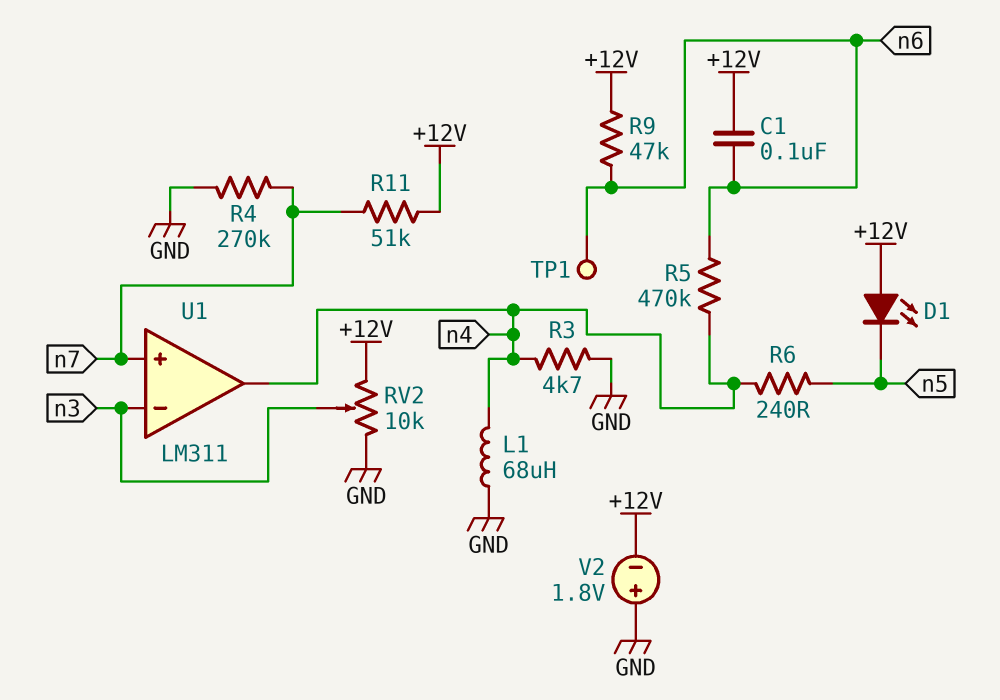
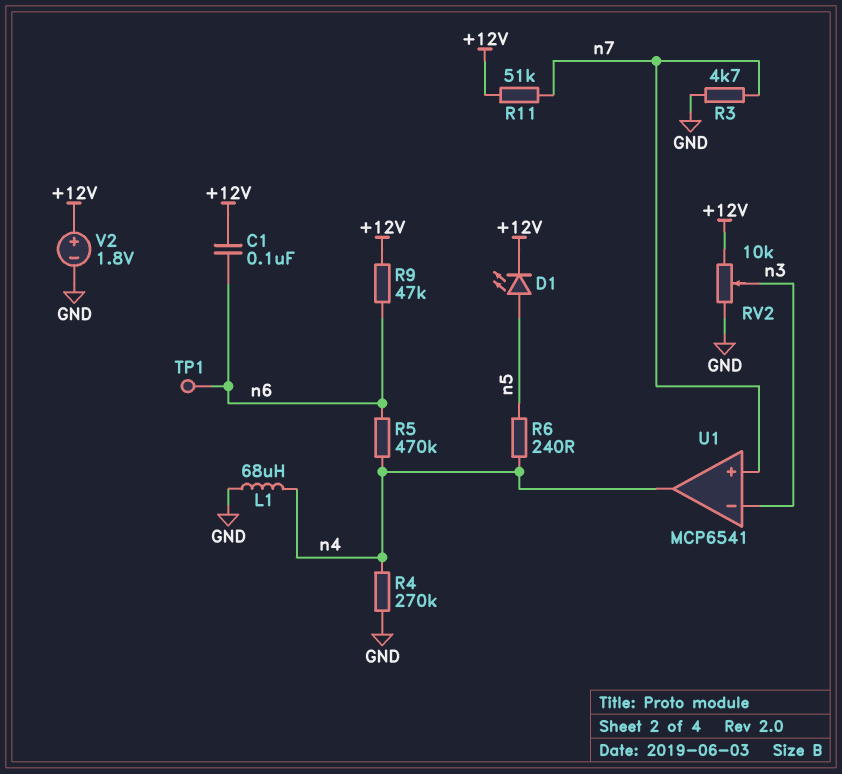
D1: LED (A +12V, K n5) -> LED (A n5, K +12V)
R3: 4.7k (GND, n4) -> 4.7k (GND, n7)
R4: 270k (GND, n7) -> 270k (GND, n4)
U1: LM311 -> MCP6541
V2: 1.8V (plus GND, minus +12V) -> 1.8V (plus +12V, minus GND)

